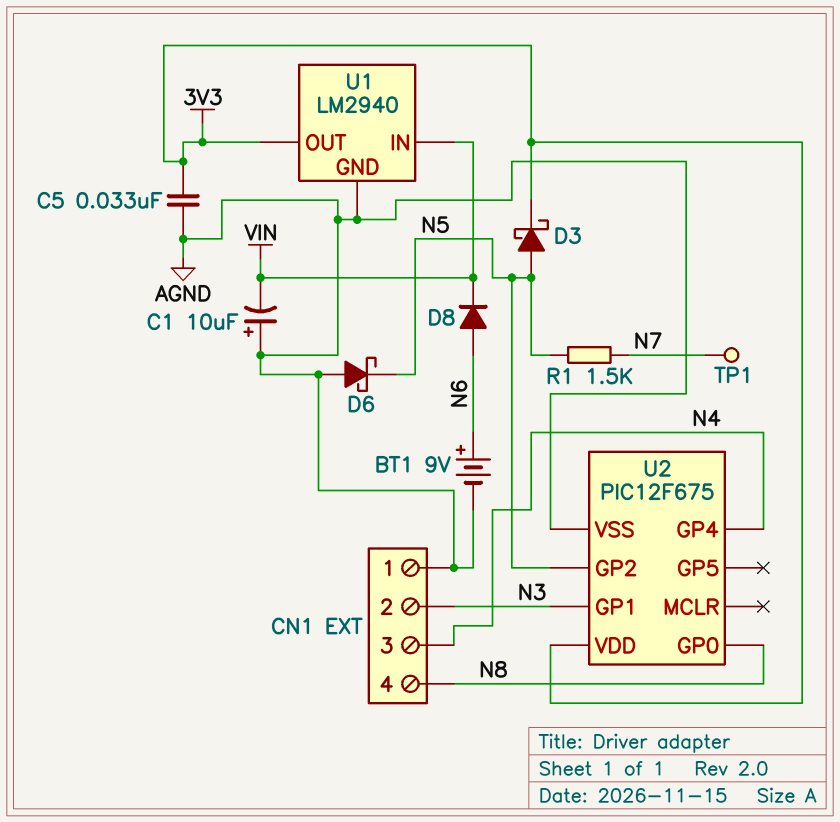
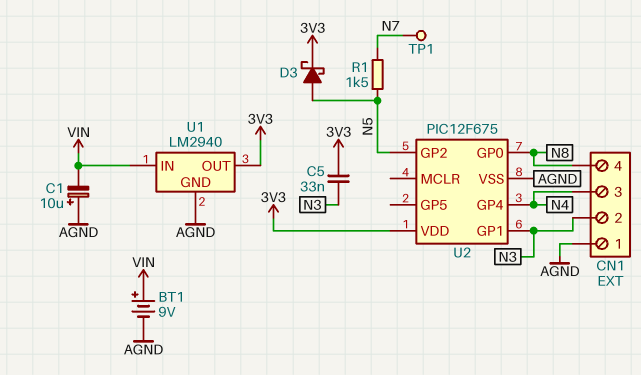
BT1: 9V (plus N6, minus AGND) -> 9V (plus VIN, minus AGND)
C5: 33nF (3V3, AGND) -> 33nF (3V3, N3)
D6: schottky (A AGND, K N5) -> none
D8: diode (A N6, K VIN) -> none

